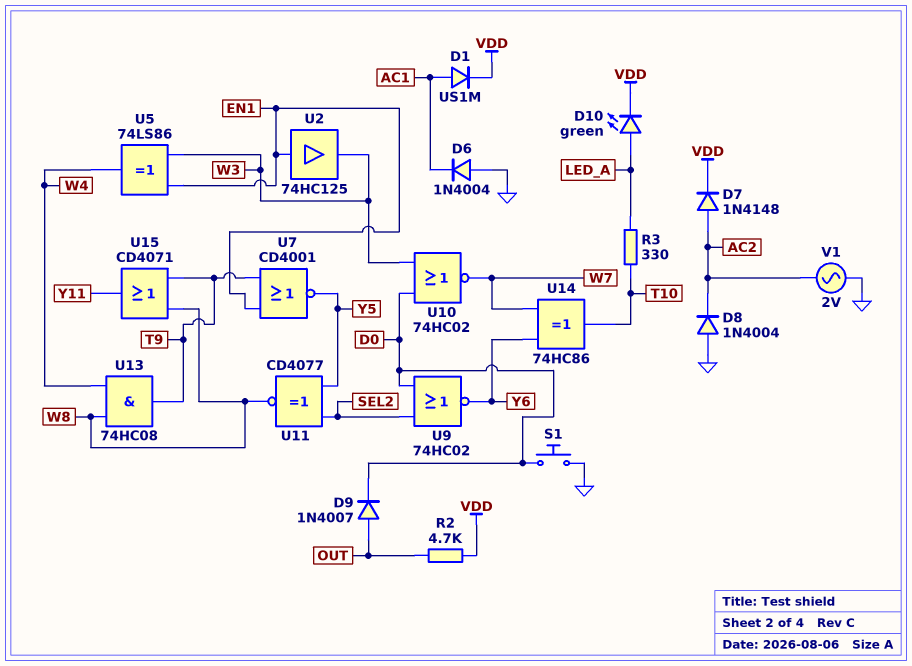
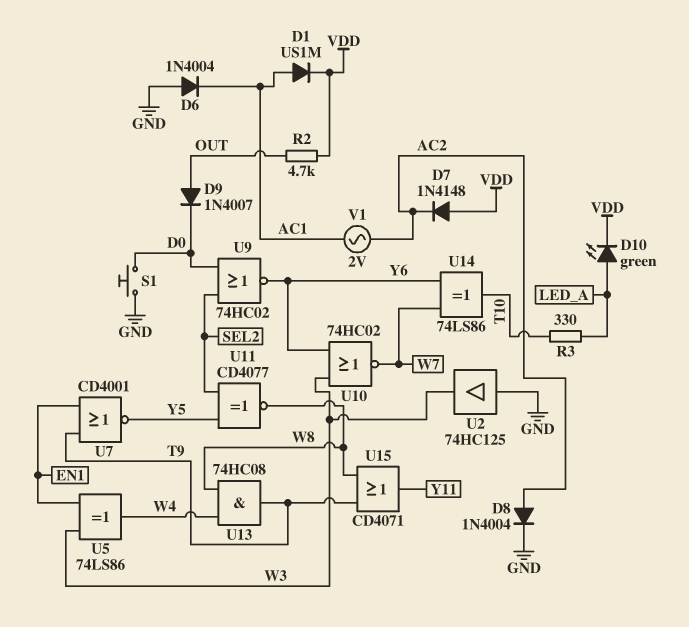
D7: diode 1N4148 (A AC2, K VDD) -> diode 1N4148 (A VDD, K AC2)
D8: diode 1N4004 (A GND, K AC2) -> diode 1N4004 (A AC2, K GND)
U2: buffer 74HC125 (in EN1, out W3) -> buffer 74HC125 (in GND, out W3)
U10: NOR 74HC02 (in D0, in W3, out W7) -> NOR 74HC02 (in W3, in Y6, out W7)
U14: XOR 74HC86 (in W7, in Y6, out T10) -> XOR 74LS86 (in W7, in Y6, out T10)
V1: AC 2V (AC2, GND) -> AC 2V (AC1, AC2)

